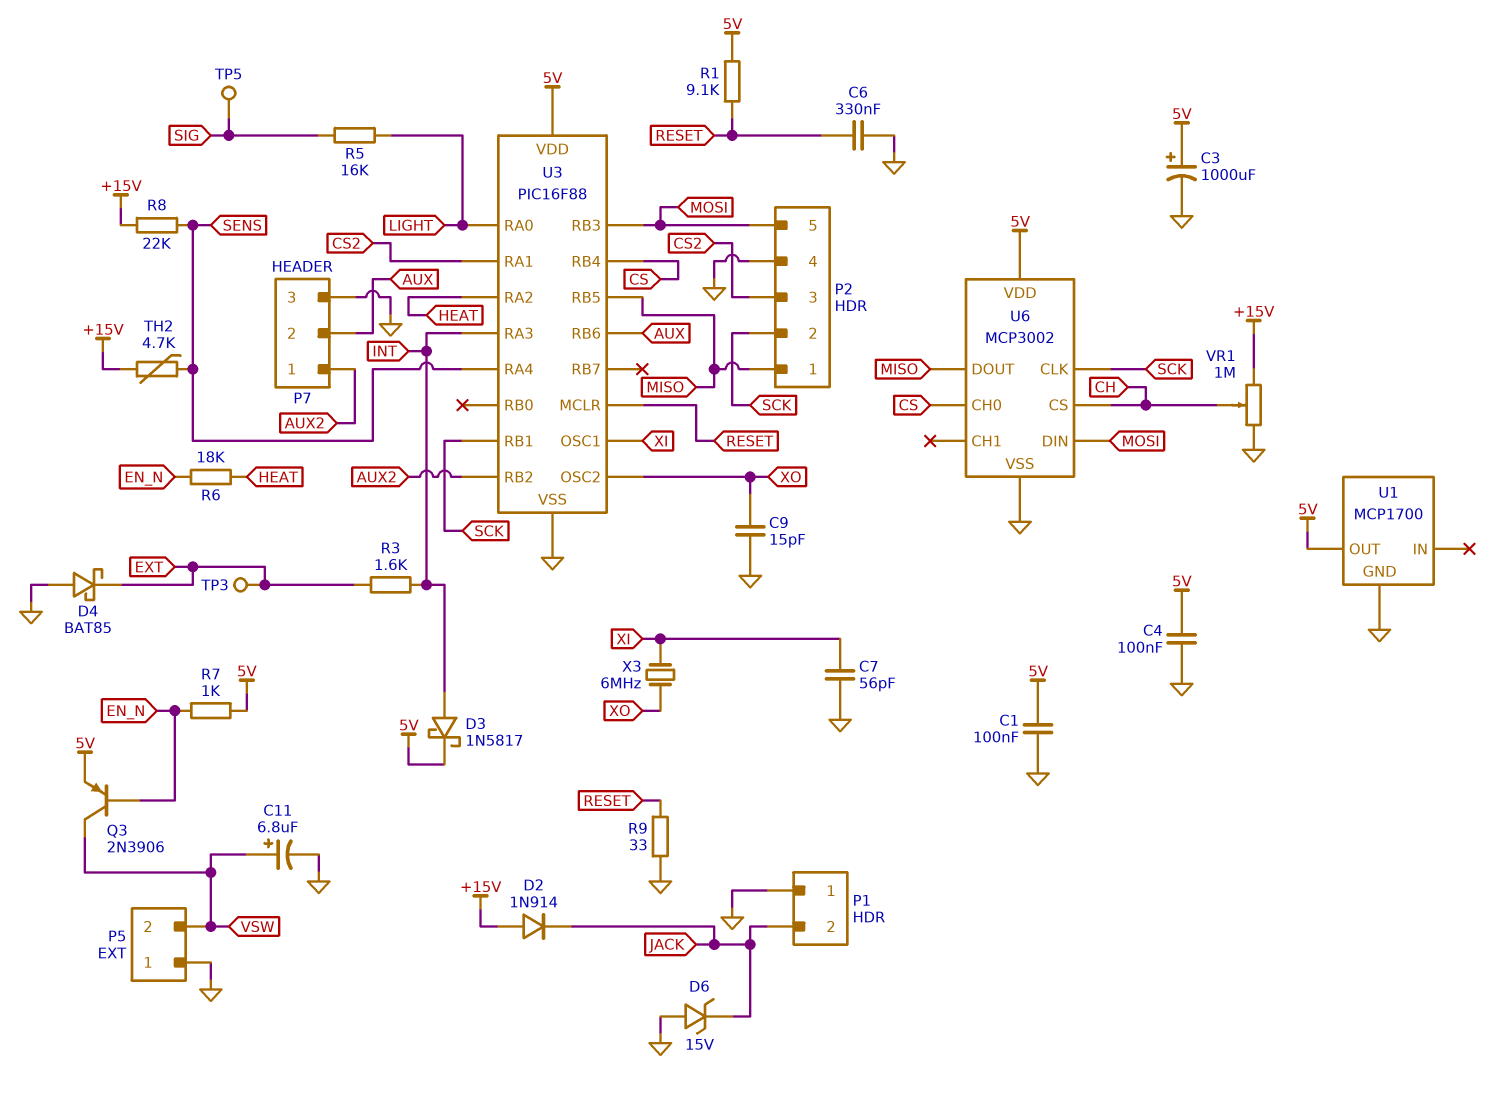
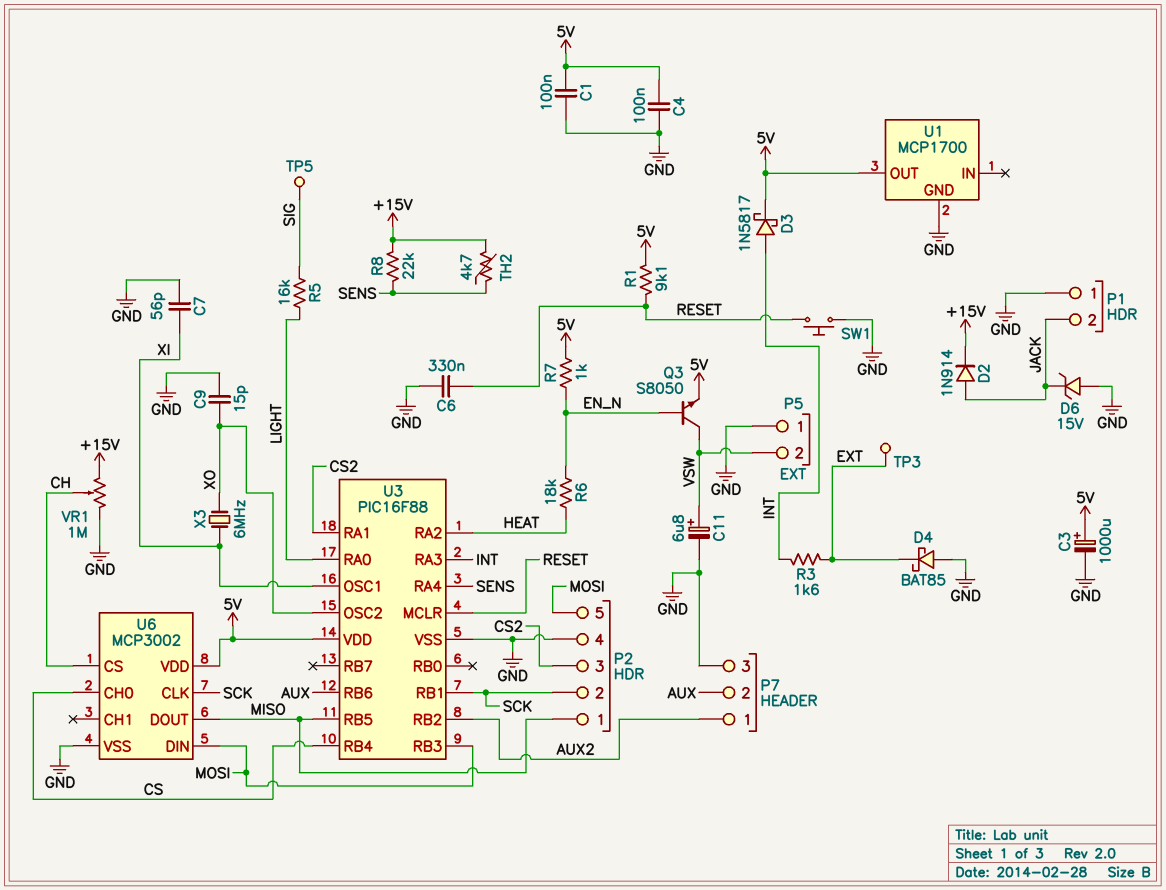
D2: diode 1N914 (A +15V, K JACK) -> diode 1N914 (A JACK, K +15V)
Q3: PNP 2N3906 (B EN_N, C VSW, E 5V) -> NPN S8050 (B EN_N, C VSW, E 5V)
R9: 33 (GND, RESET) -> none
SW1: none -> button (GND, RESET)

